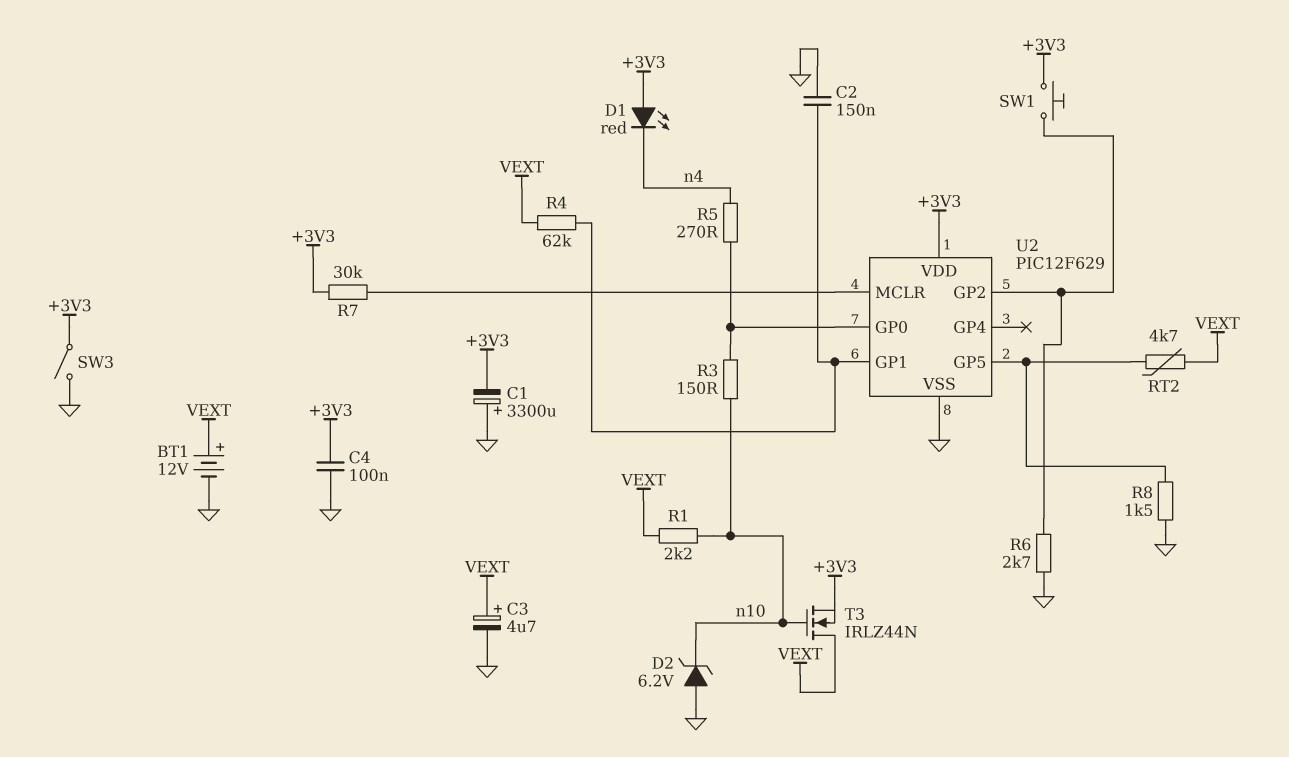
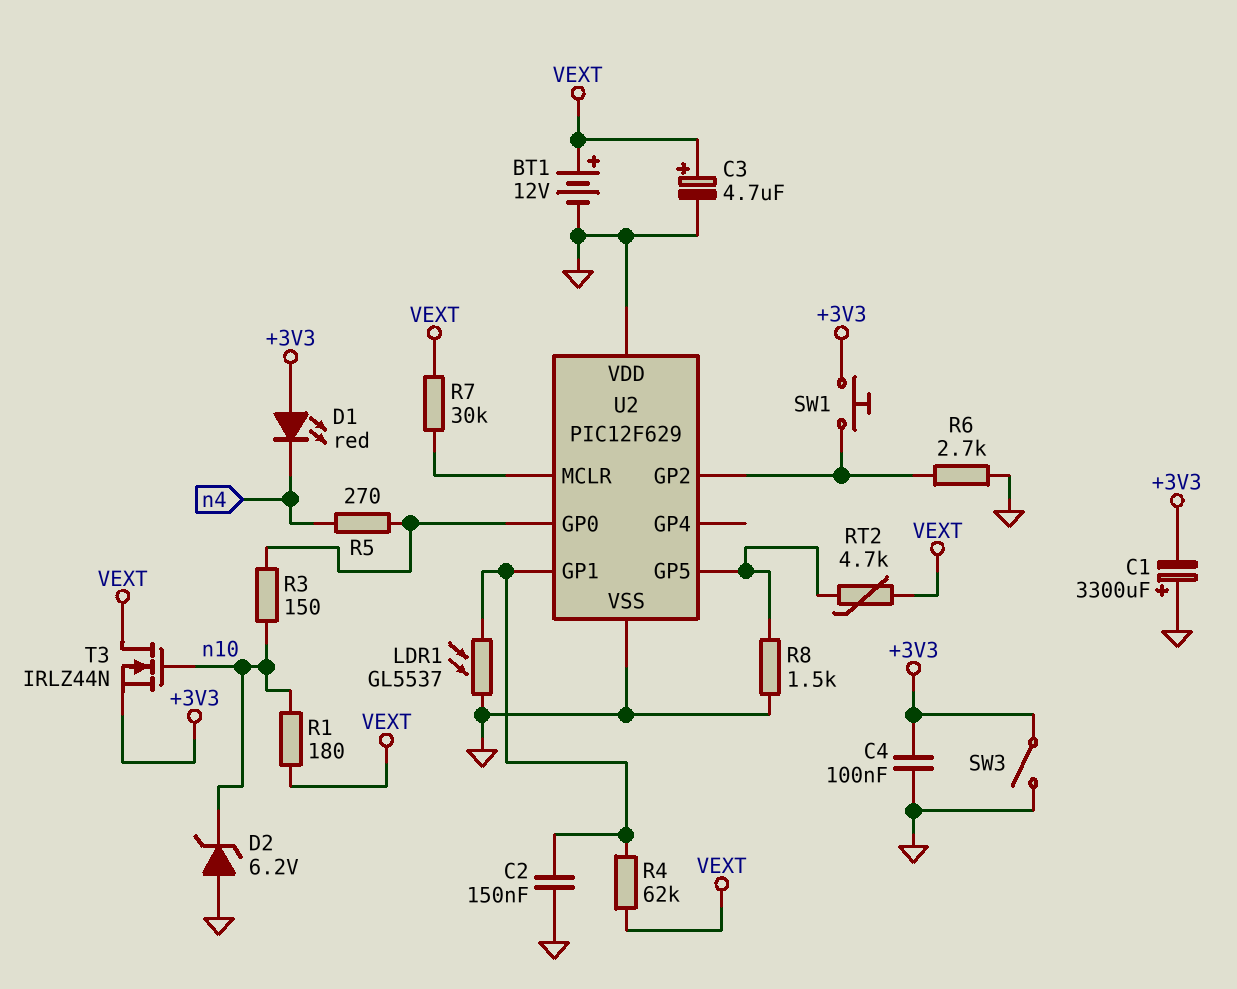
LDR1: none -> GL5537 (GND, U2/GP1)
R1: 2.2k (VEXT, n10) -> 180 (VEXT, n10)
R7: 30k (+3V3, U2/MCLR) -> 30k (U2/MCLR, VEXT)
U2 pin VDD: +3V3 -> GND

